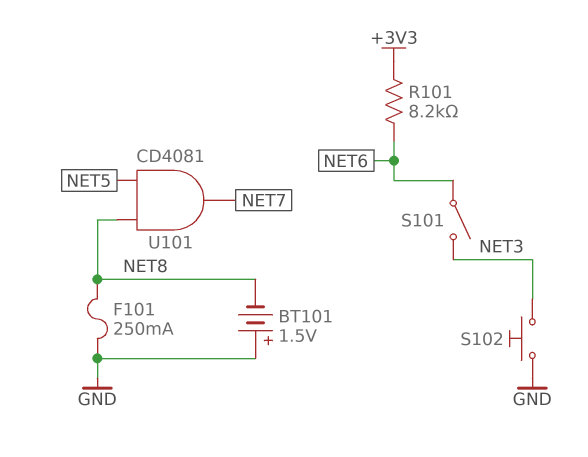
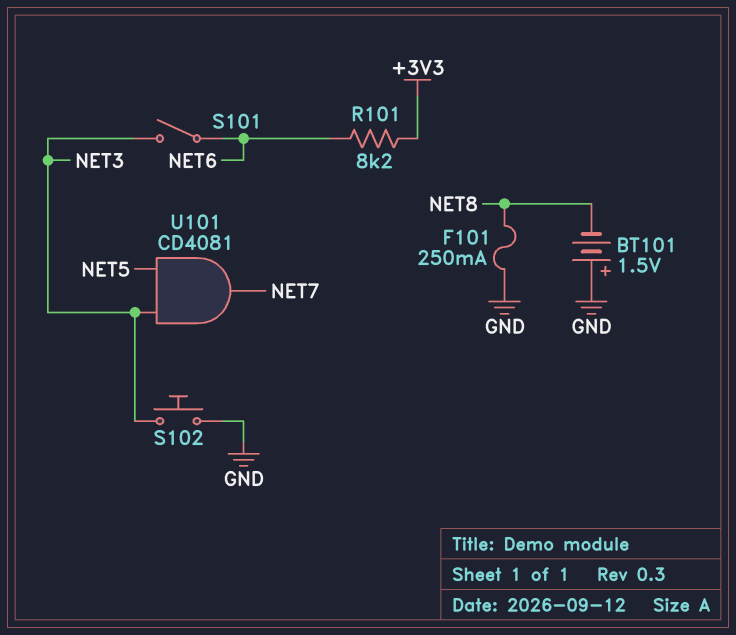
U101: AND CD4081 (in NET5, in NET8, out NET7) -> AND CD4081 (in NET3, in NET5, out NET7)

